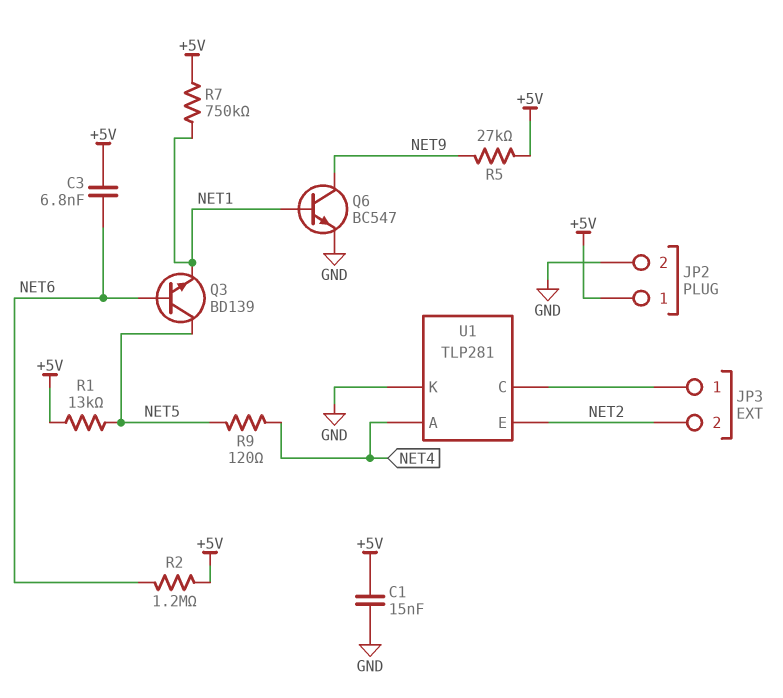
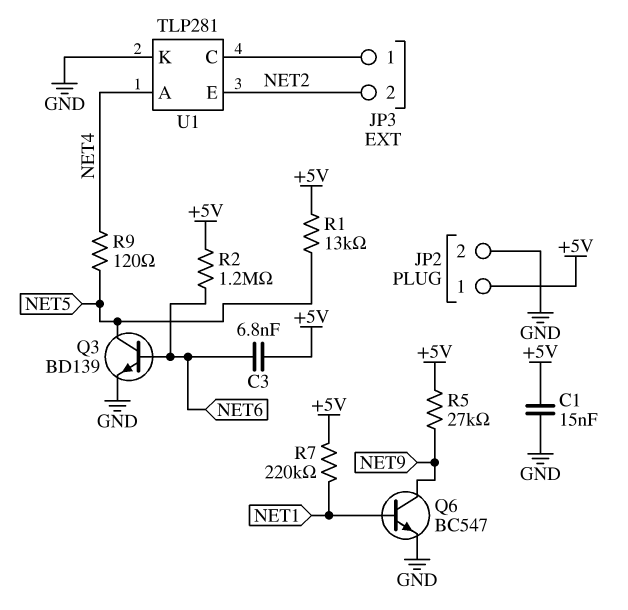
Q3: NPN BD139 (B NET6, C NET5, E NET1) -> NPN BD139 (B NET6, C NET5, E GND)
R7: 750k (+5V, NET1) -> 220k (+5V, NET1)

